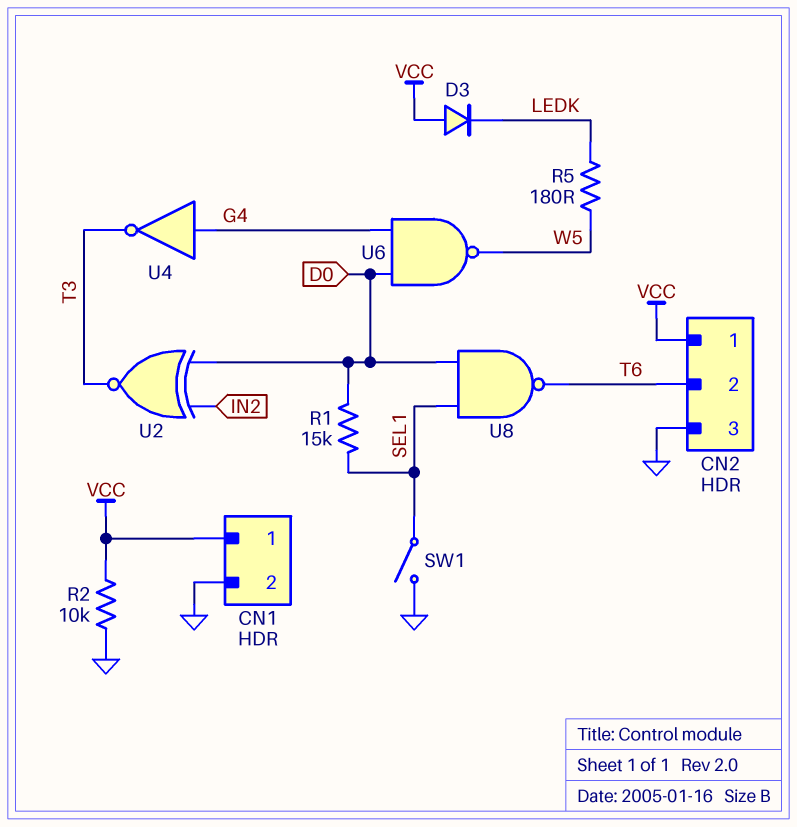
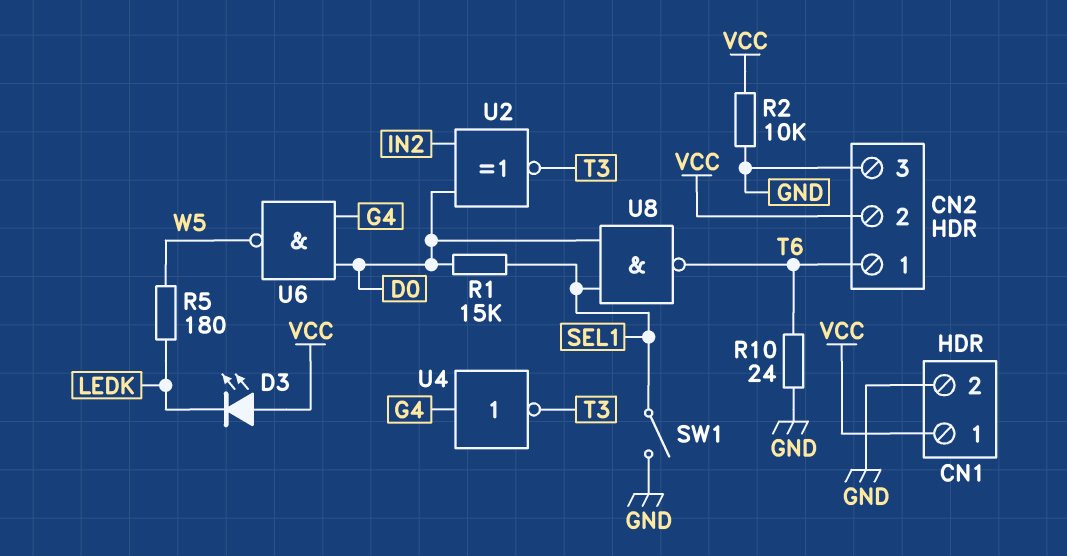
CN2 pin 1: VCC -> T6
CN2 pin 2: T6 -> VCC
D3: diode (A VCC, K LEDK) -> LED (A VCC, K LEDK)
R10: none -> 24 (GND, T6)

